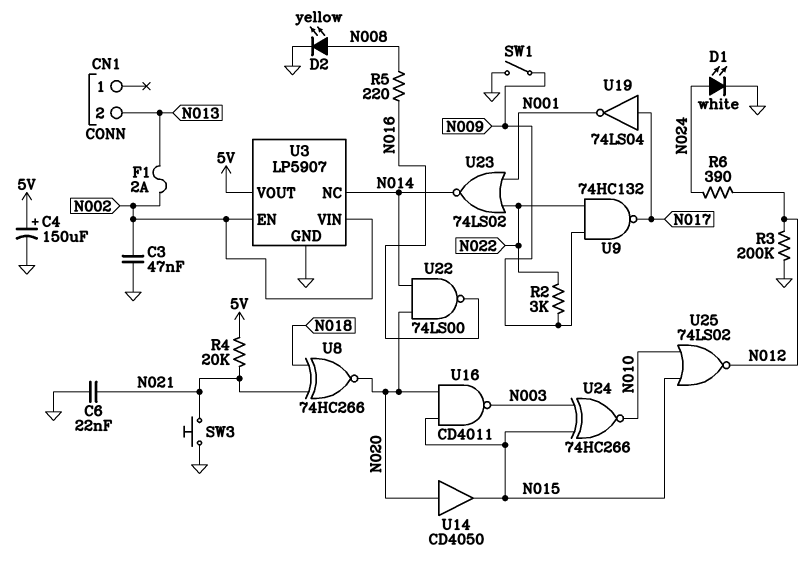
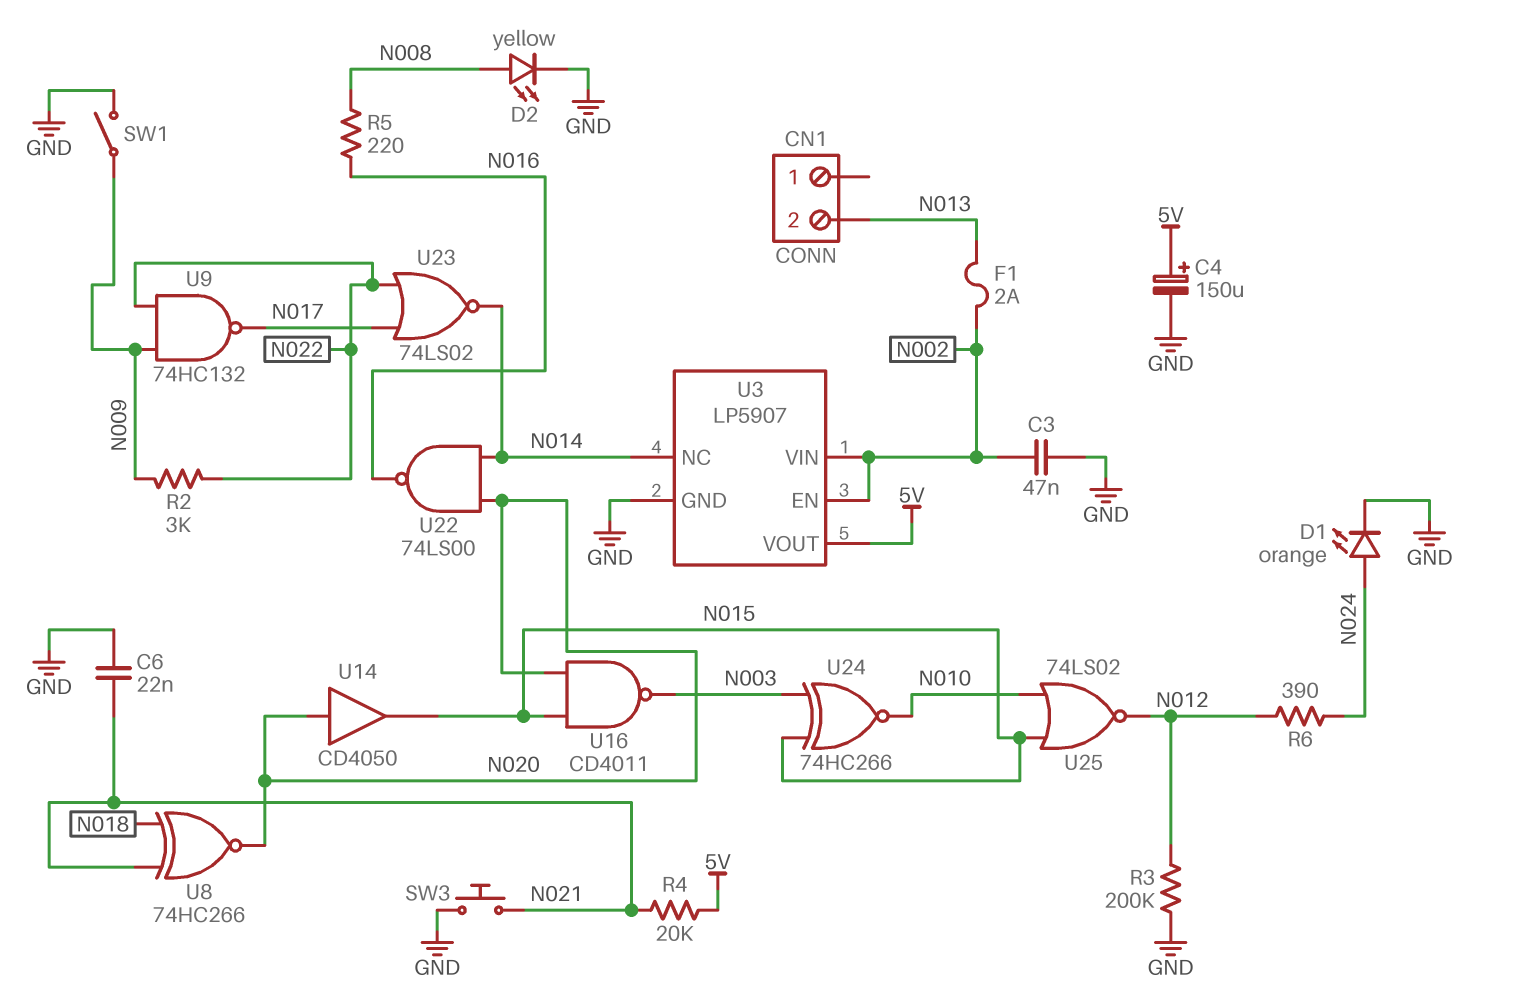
D1: LED white (A N024, K GND) -> LED orange (A N024, K GND)
U19: NOT 74LS04 (in N017, out N001) -> none
U23: NOR 74LS02 (in N001, in N022, out N014) -> NOR 74LS02 (in N017, in N022, out N014)

